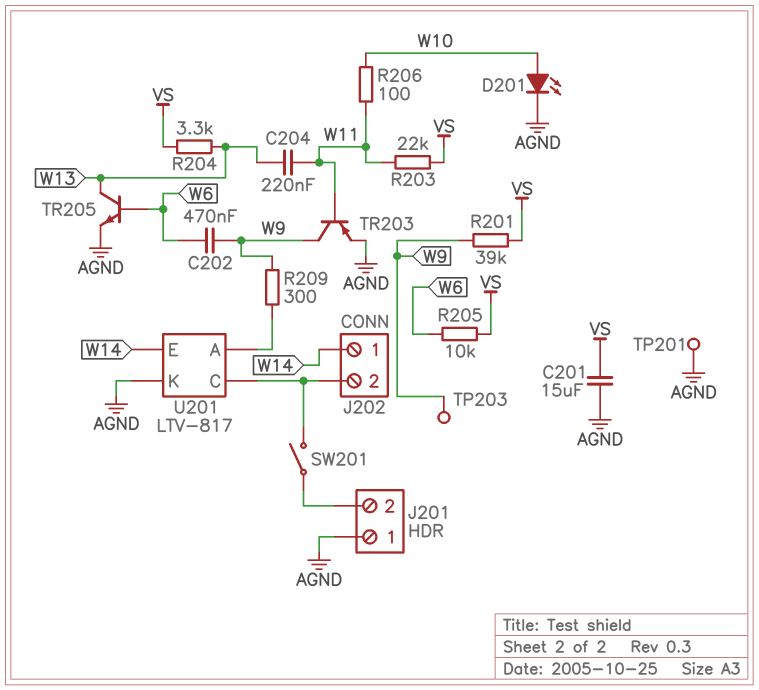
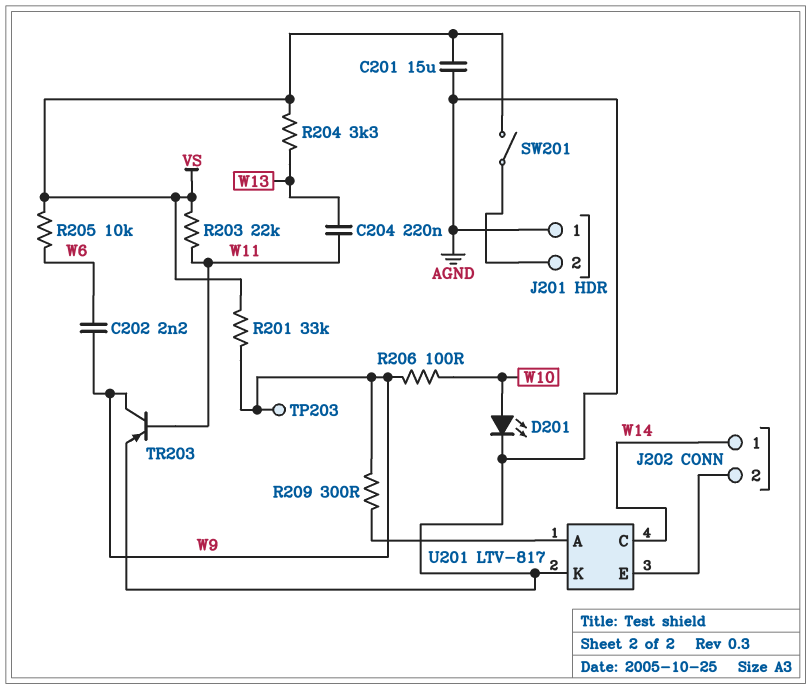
C202: 470nF (W6, W9) -> 2.2nF (W6, W9)
R201: 39k (VS, W9) -> 33k (VS, W9)
R206: 100 (W10, W11) -> 100 (W9, W10)
SW201: switch (J201/2, J202/2) -> switch (J201/2, VS)
TP201: test point (AGND) -> none
TR205: NPN (B W6, C W13, E AGND) -> none
U201 pin C: J202/2 -> W14
U201 pin E: W14 -> J202/2

